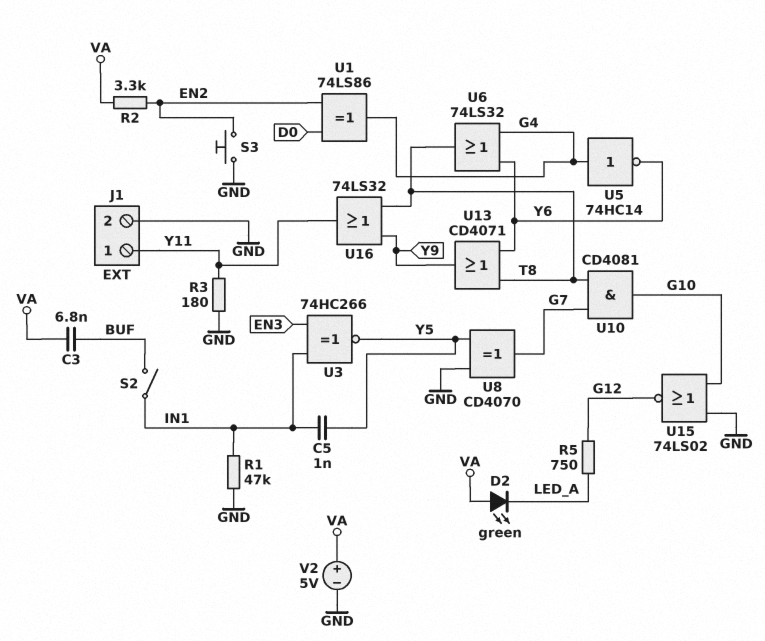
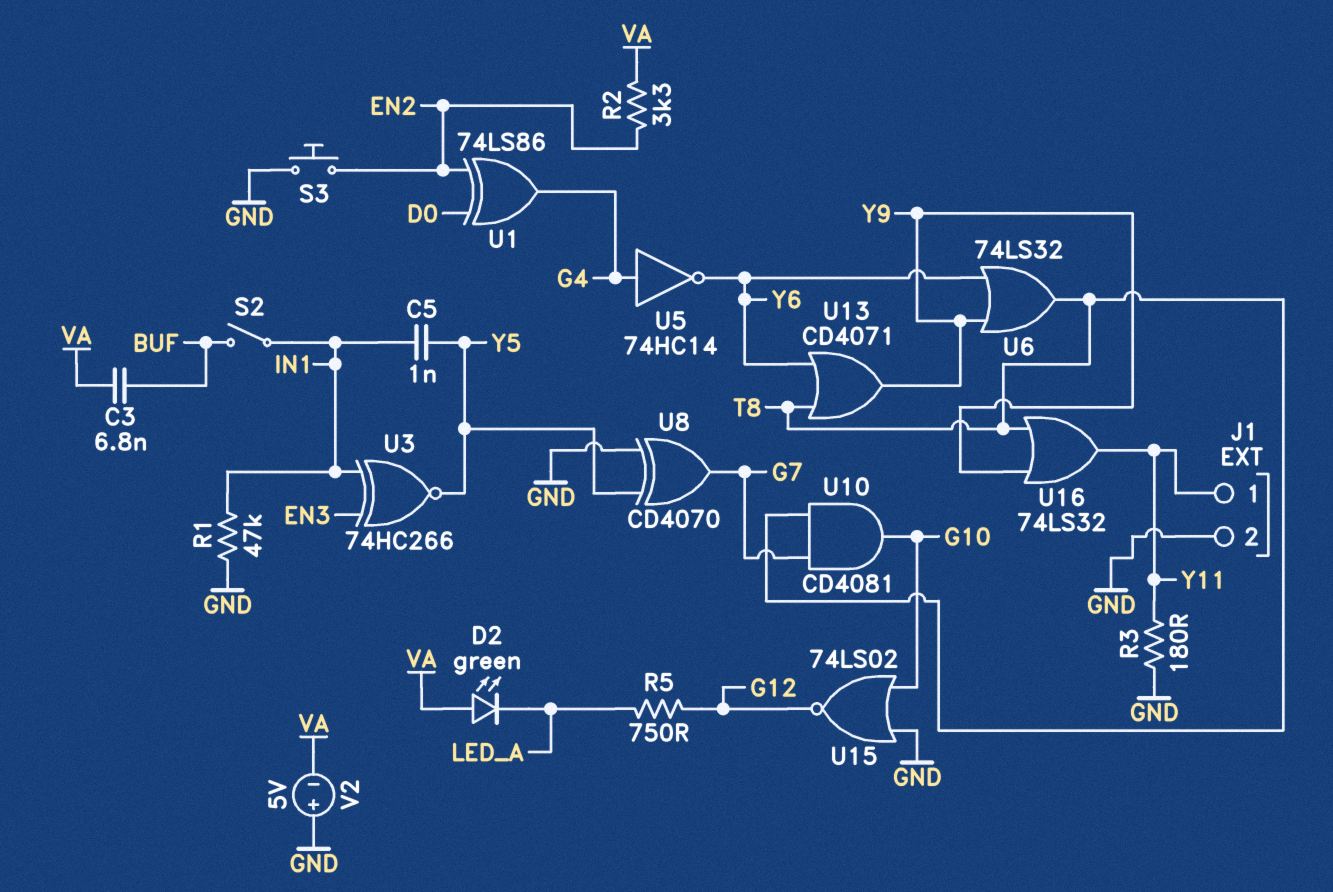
U6: OR 74LS32 (in G4, in Y6, out T8) -> OR 74LS32 (in Y6, in Y9, out T8)
V2: 5V (plus VA, minus GND) -> 5V (plus GND, minus VA)

